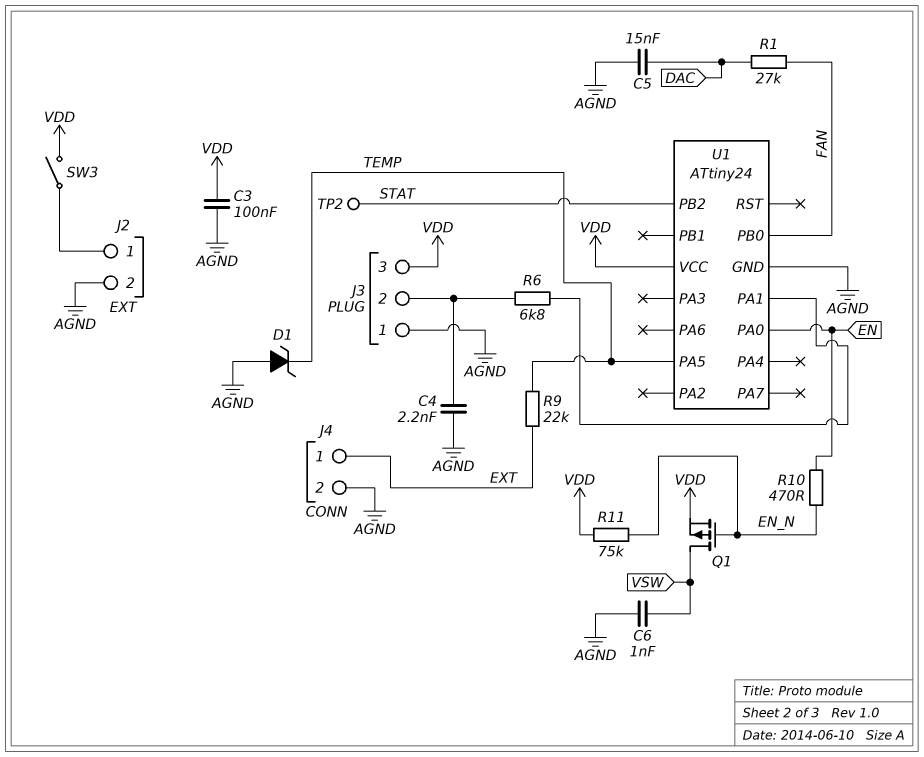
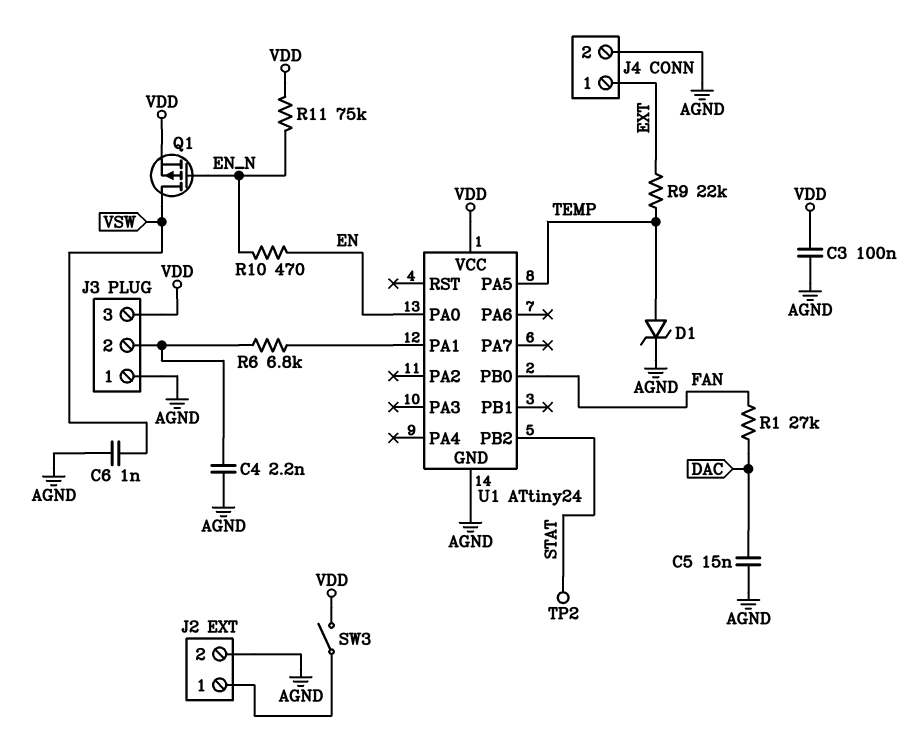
D1: zener (A AGND, K TEMP) -> zener (A TEMP, K AGND)

